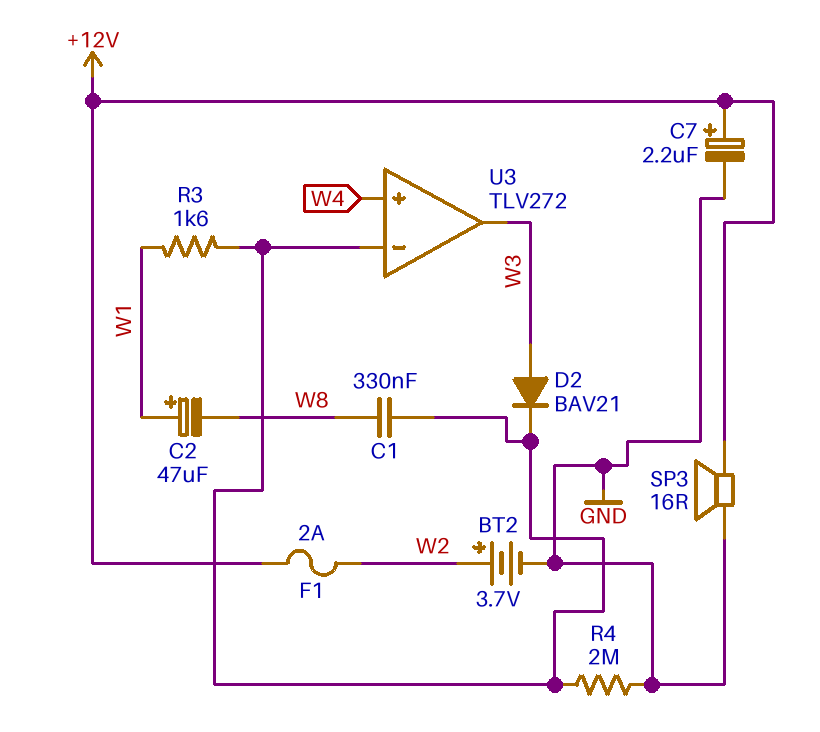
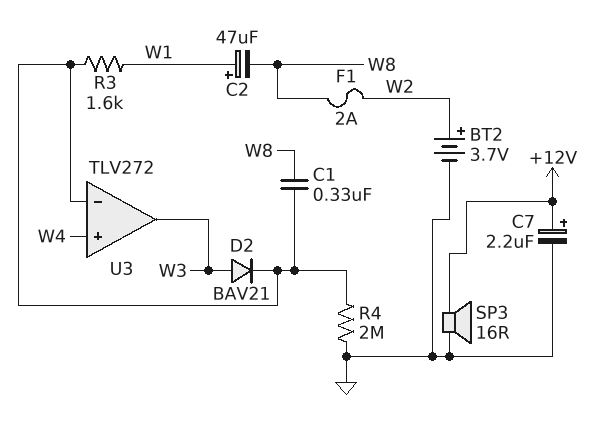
F1: 2A (+12V, W2) -> 2A (W2, W8)

